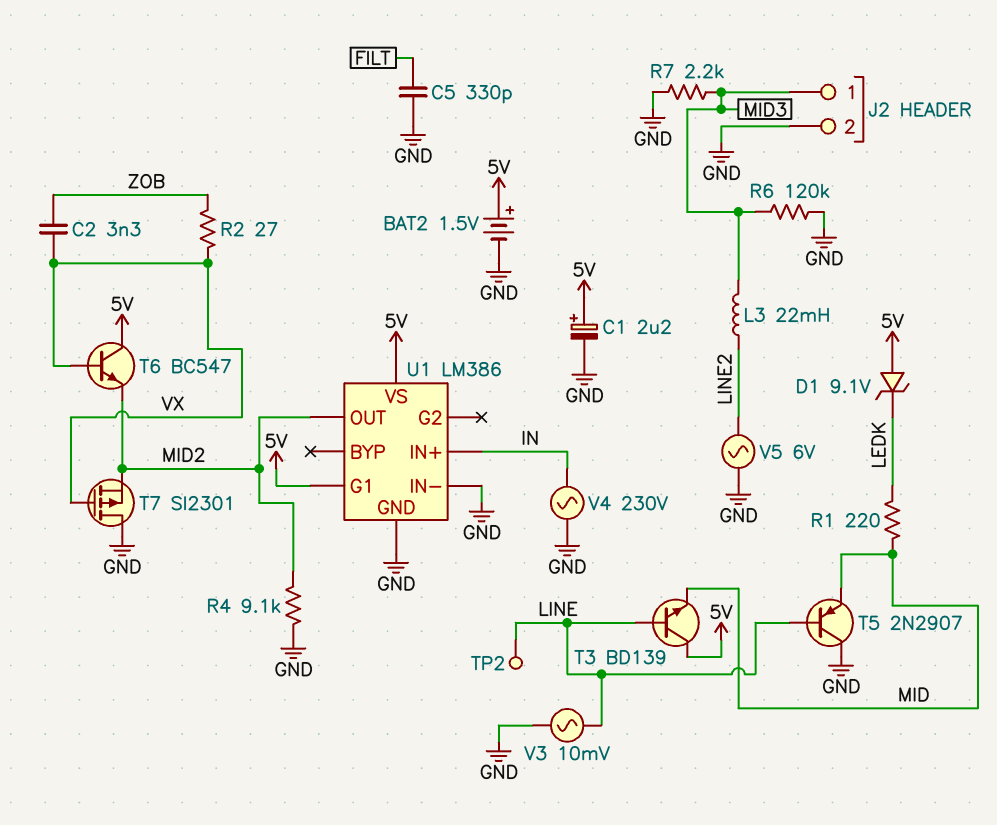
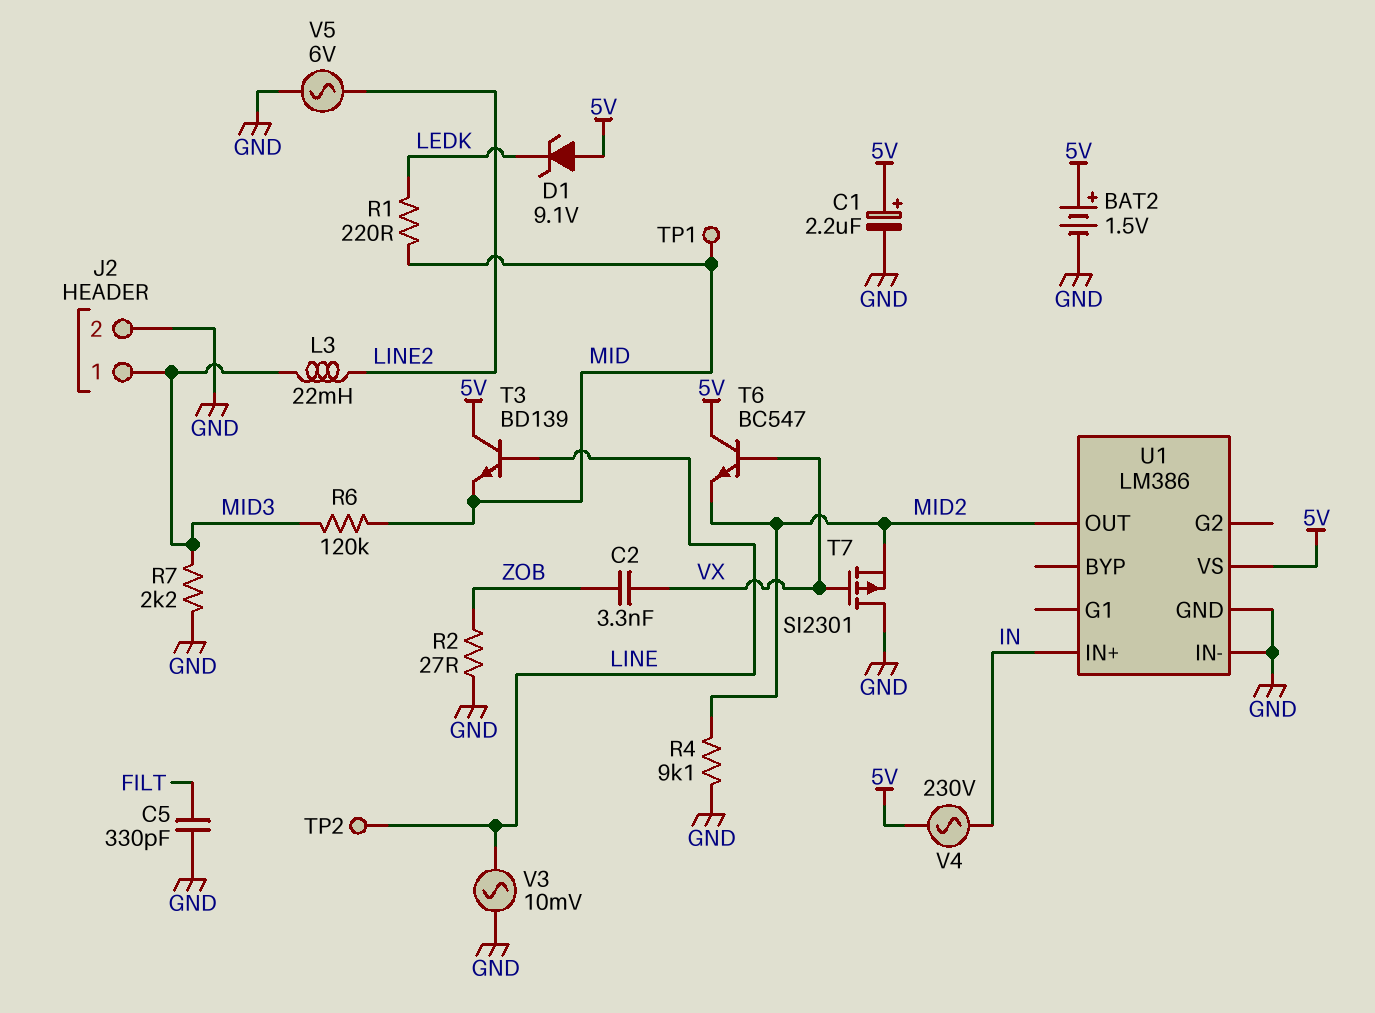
R2: 27 (VX, ZOB) -> 27 (GND, ZOB)
R6: 120k (GND, MID3) -> 120k (MID, MID3)
T5: PNP 2N2907 (B LINE, C GND, E MID) -> none
TP1: none -> test point (MID)
U1 pin G1: 5V -> none
V4: AC 230V (GND, IN) -> AC 230V (5V, IN)

